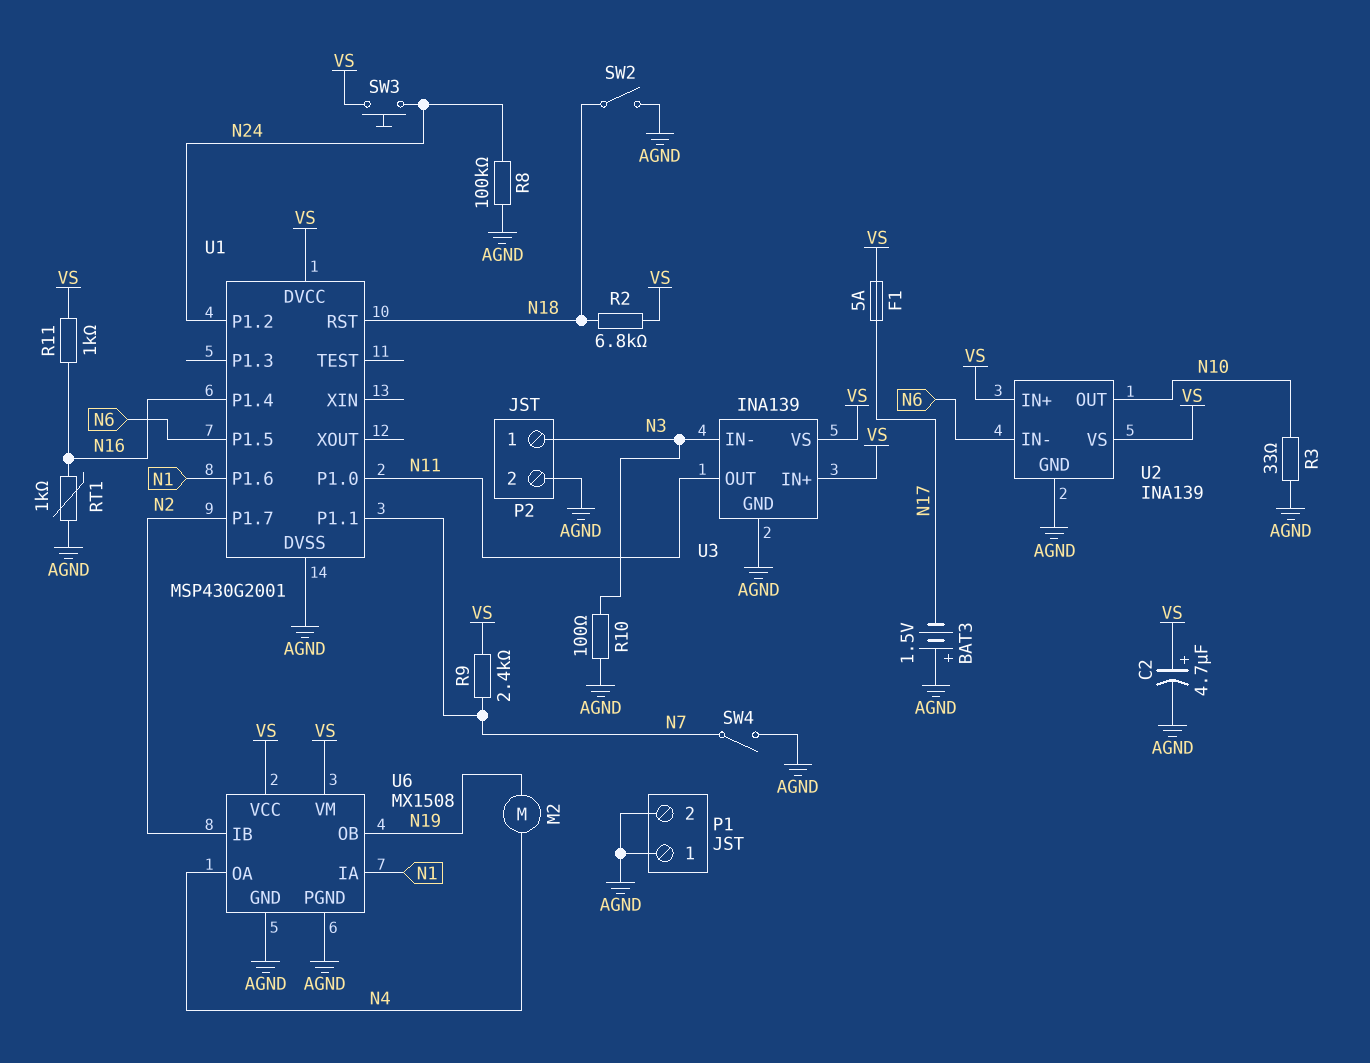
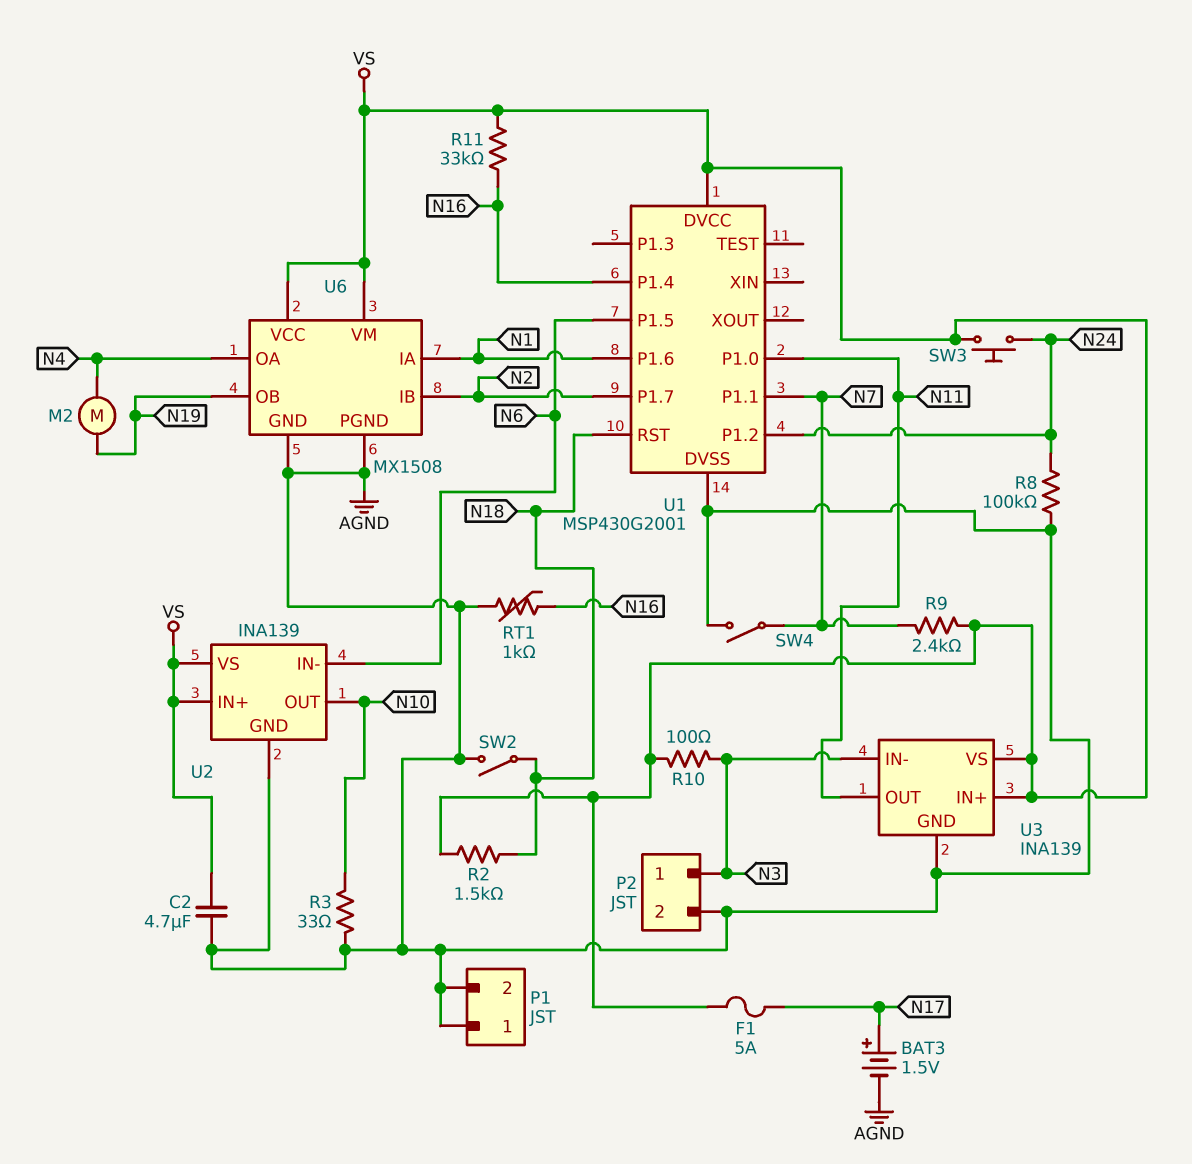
BAT3: 1.5V (plus AGND, minus N17) -> 1.5V (plus N17, minus AGND)
C2: 4.7uF (plus VS, minus AGND) -> 4.7uF (AGND, VS)
R2: 6.8k (N18, VS) -> 1.5k (N18, VS)
R10: 100 (AGND, N3) -> 100 (N3, VS)
R11: 1k (N16, VS) -> 33k (N16, VS)

